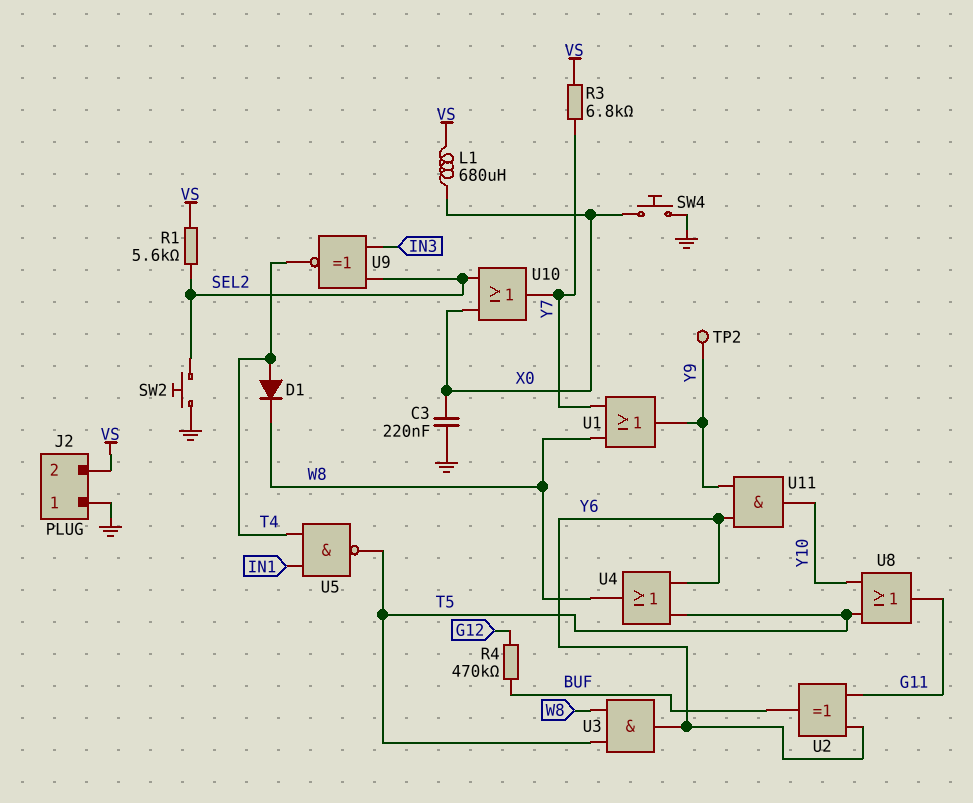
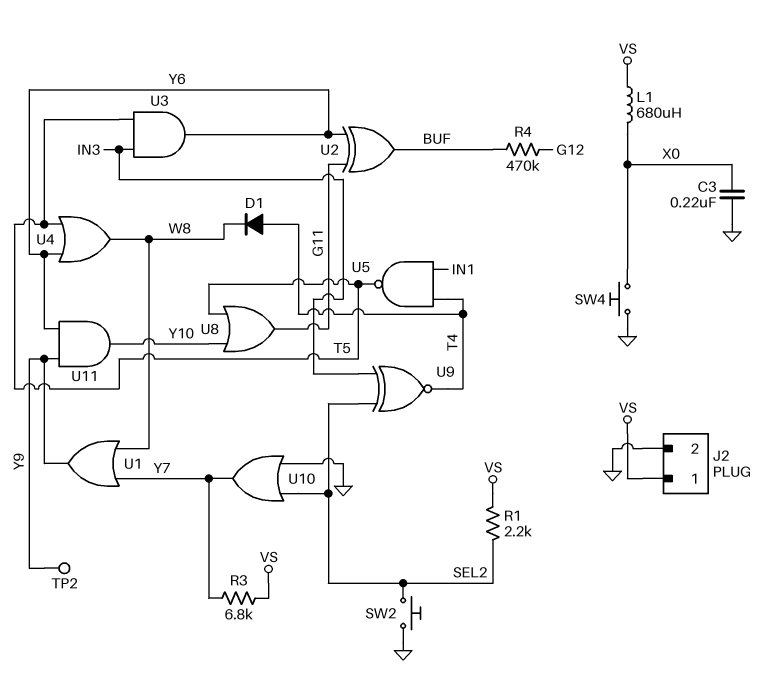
J2 pin 1: GND -> VS
J2 pin 2: VS -> GND
R1: 5.6k (SEL2, VS) -> 2.2k (SEL2, VS)
U3: AND (in T5, in W8, out Y6) -> AND (in IN3, in T5, out Y6)
U10: OR (in SEL2, in X0, out Y7) -> OR (in GND, in SEL2, out Y7)

